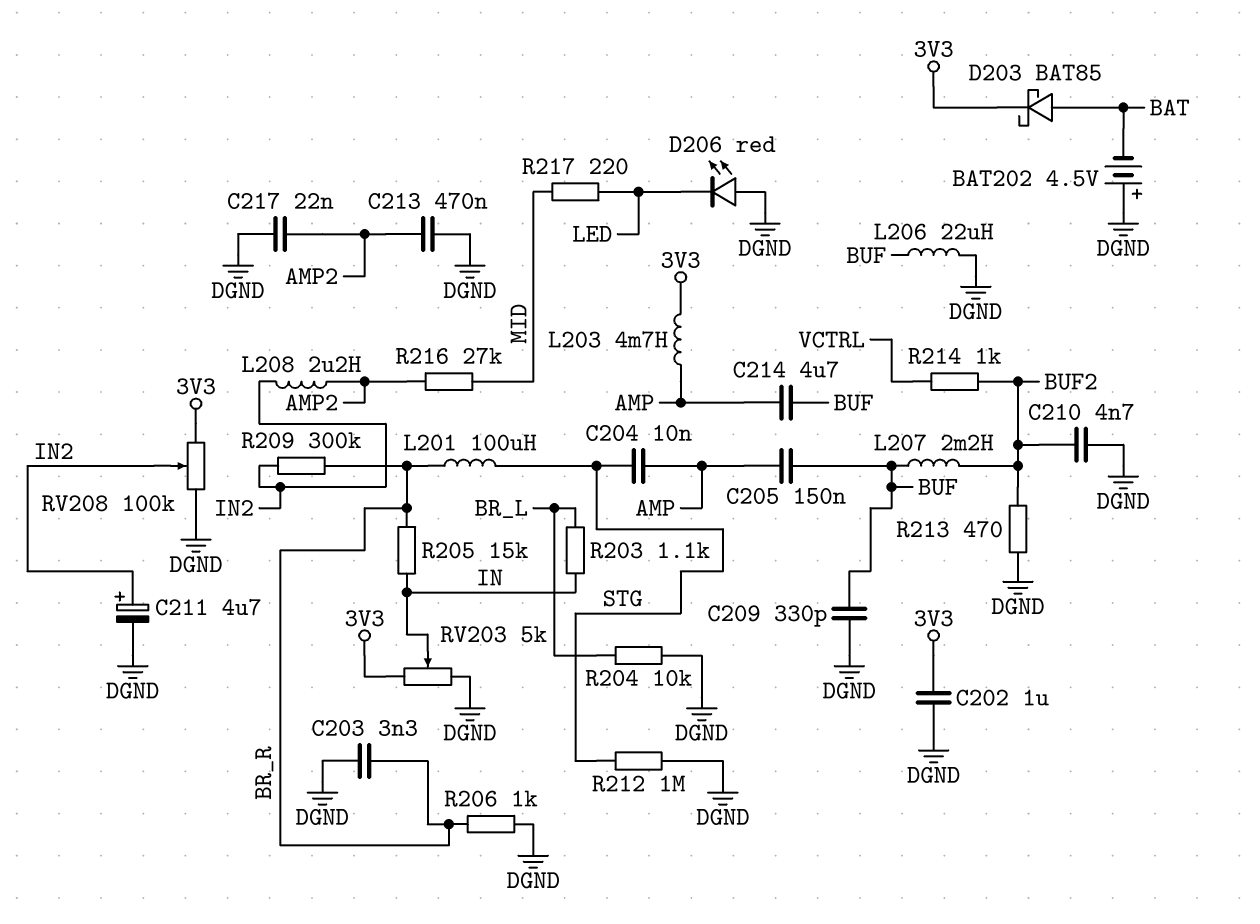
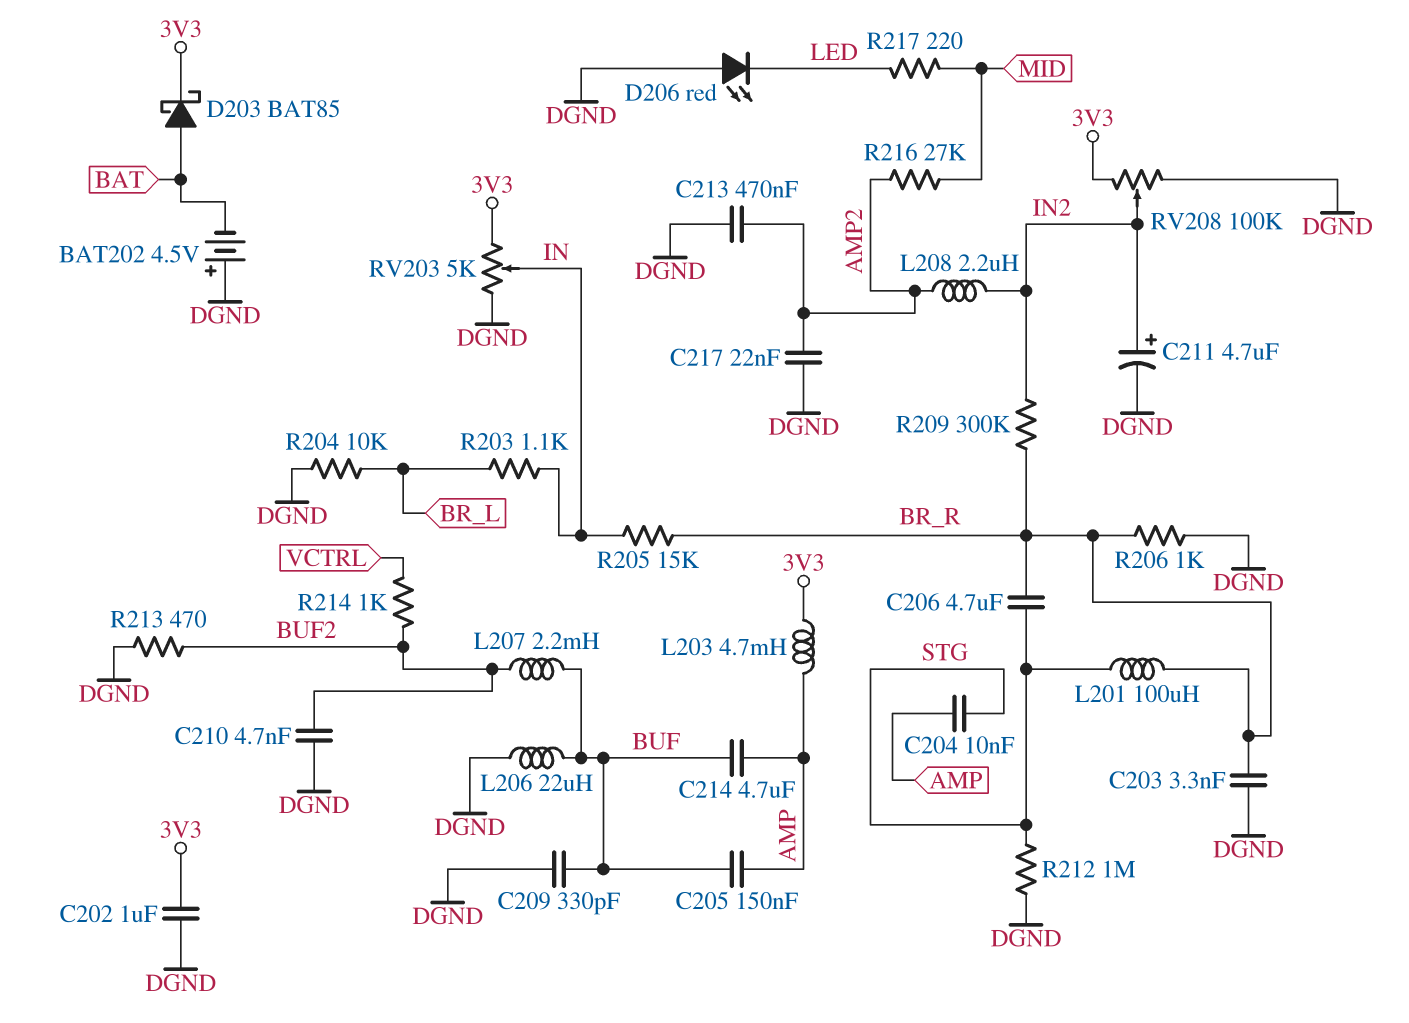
C206: none -> 4.7uF (BR_R, STG)

